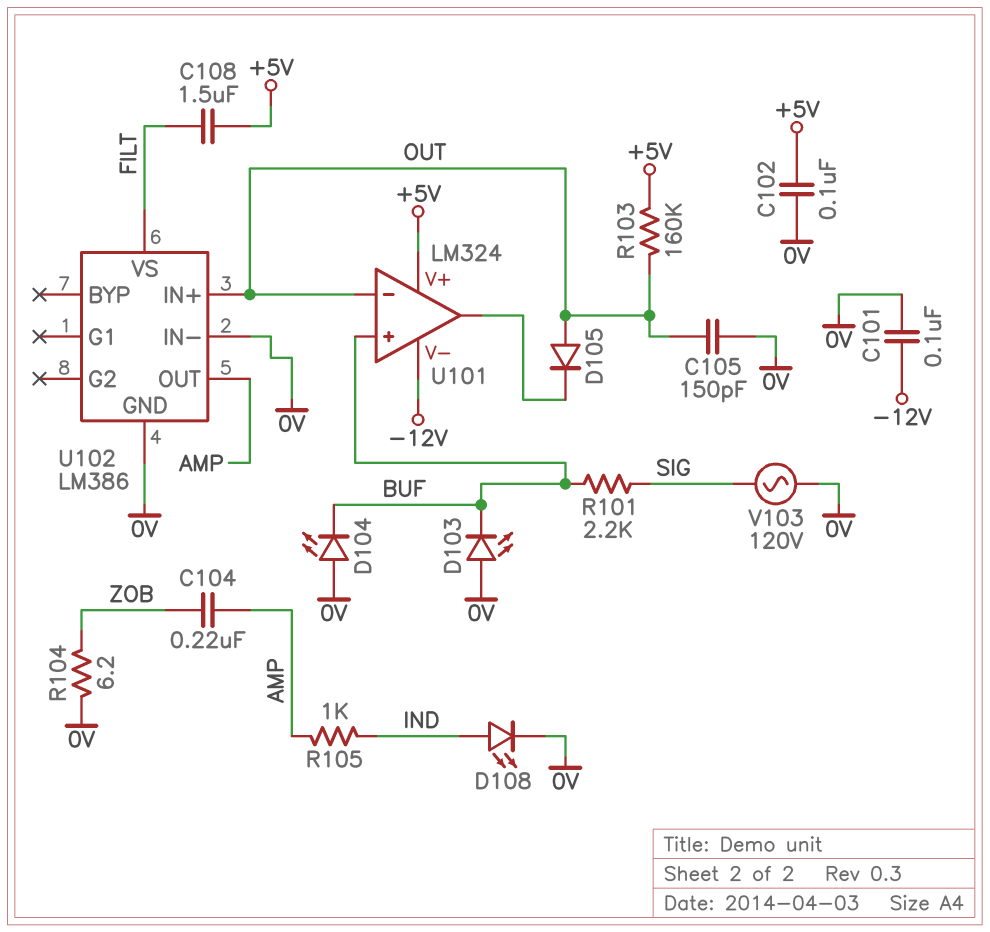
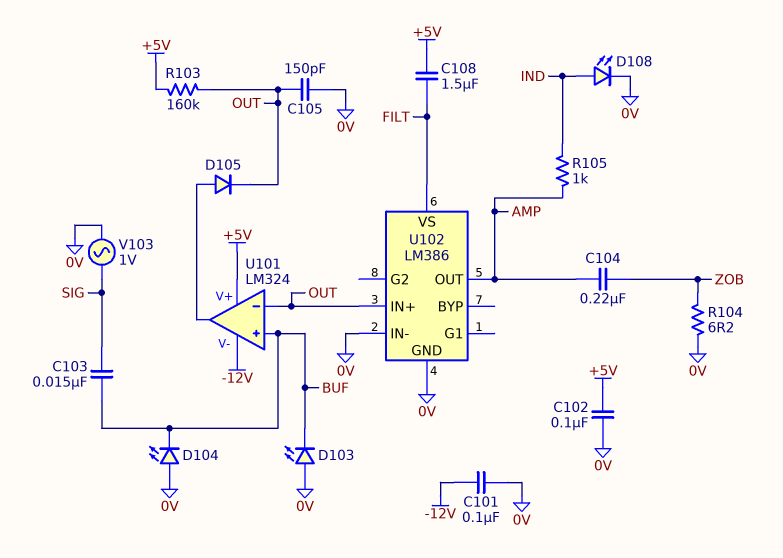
C103: none -> 15nF (BUF, SIG)
D105: diode (A OUT, K U101/out) -> diode (A U101/out, K OUT)
R101: 2.2k (BUF, SIG) -> none
V103: AC 120V (0V, SIG) -> AC 1V (0V, SIG)

